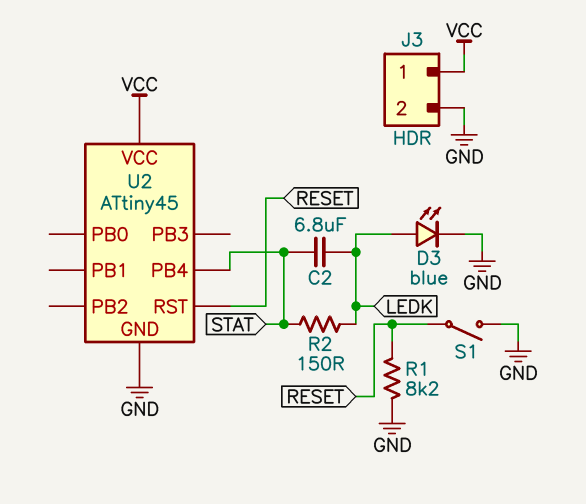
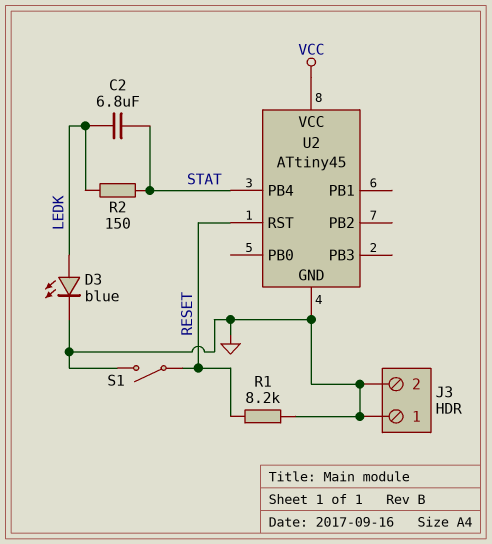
J3 pin 1: VCC -> GND

